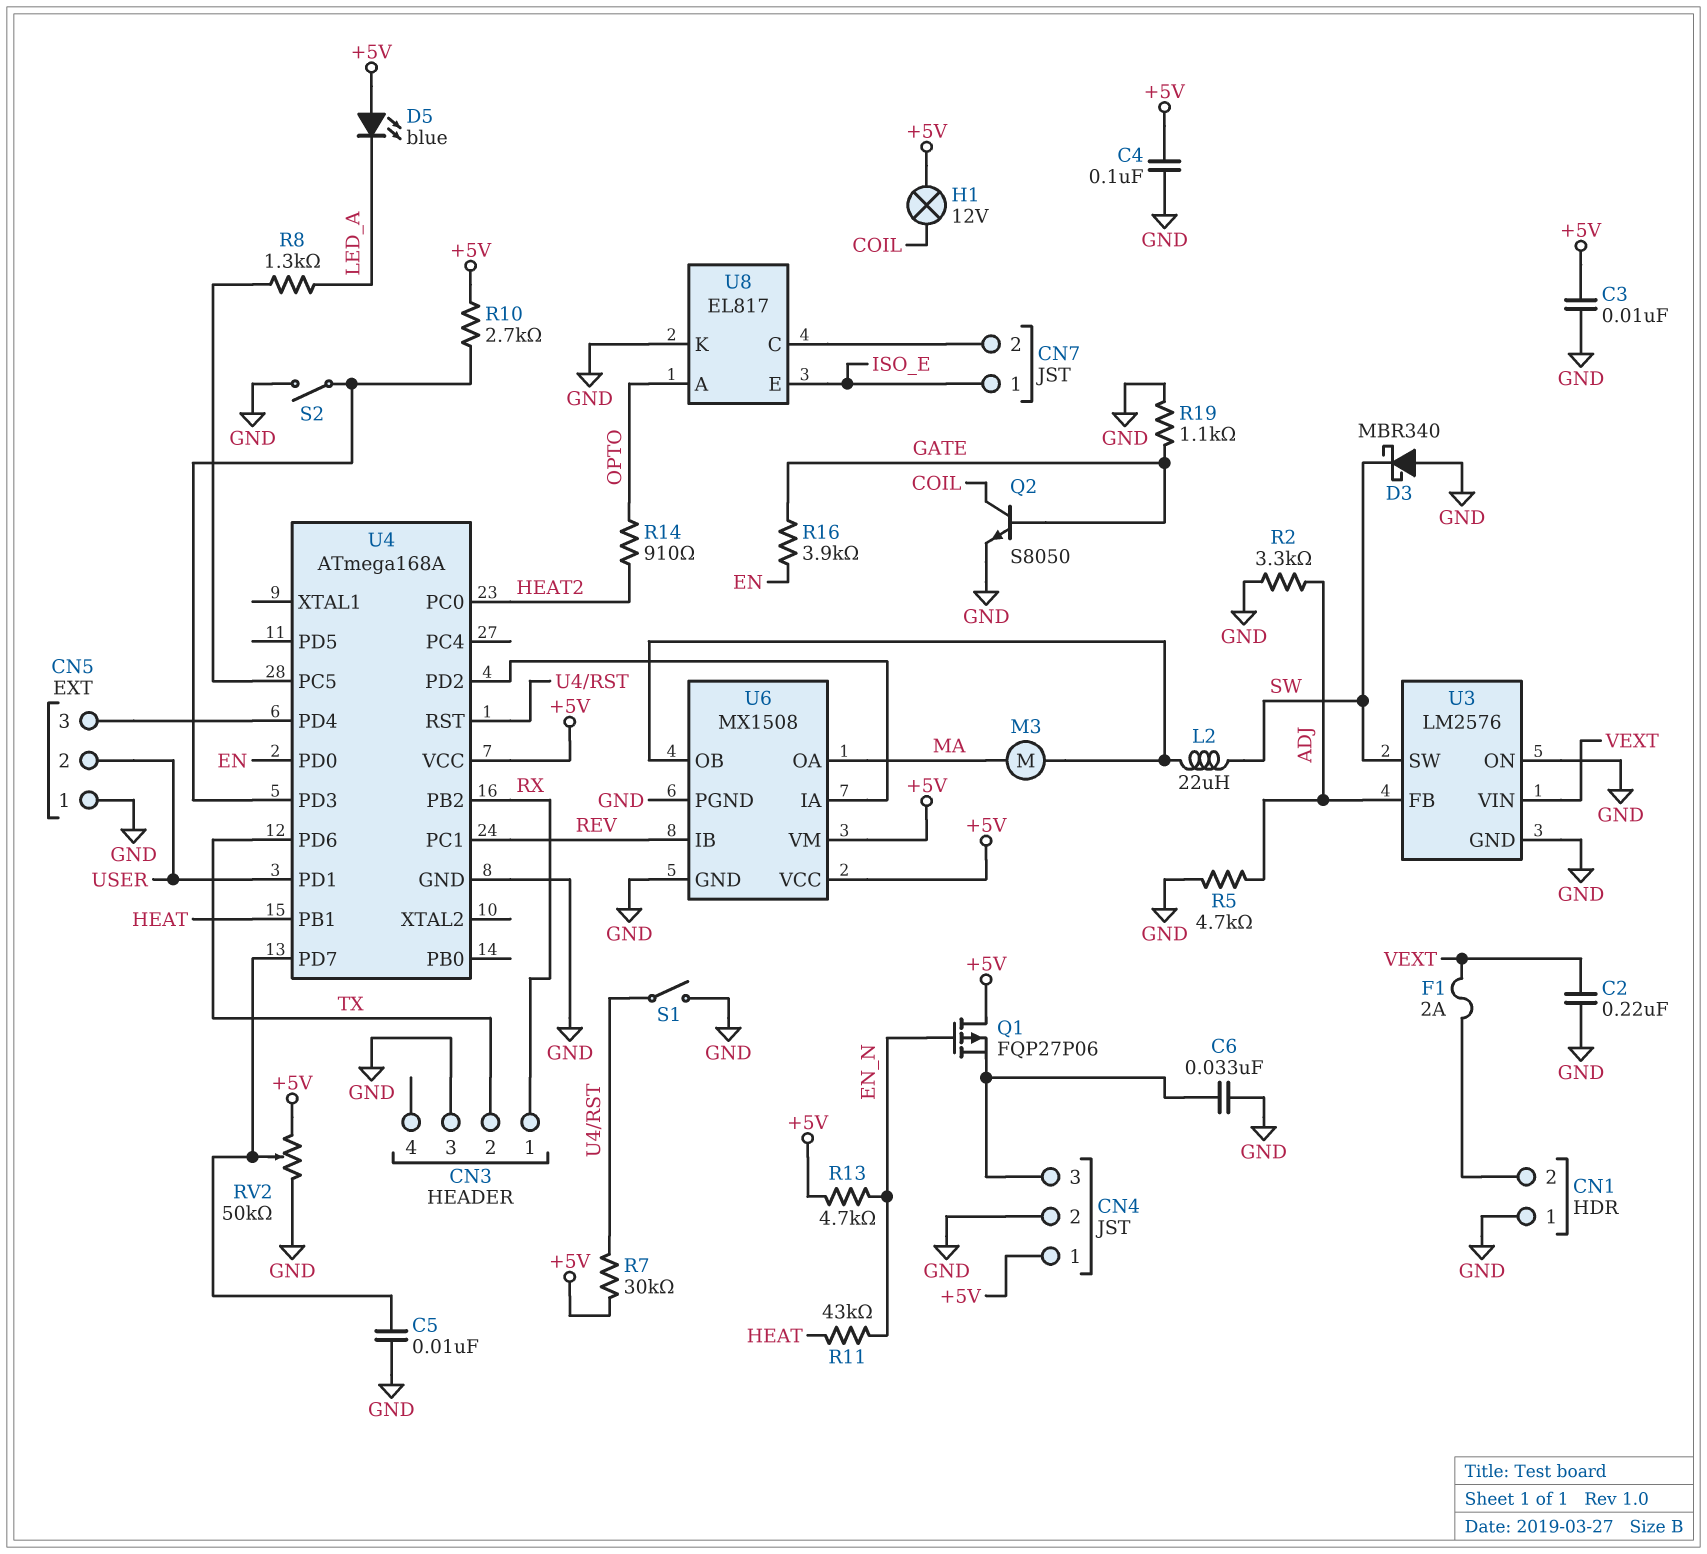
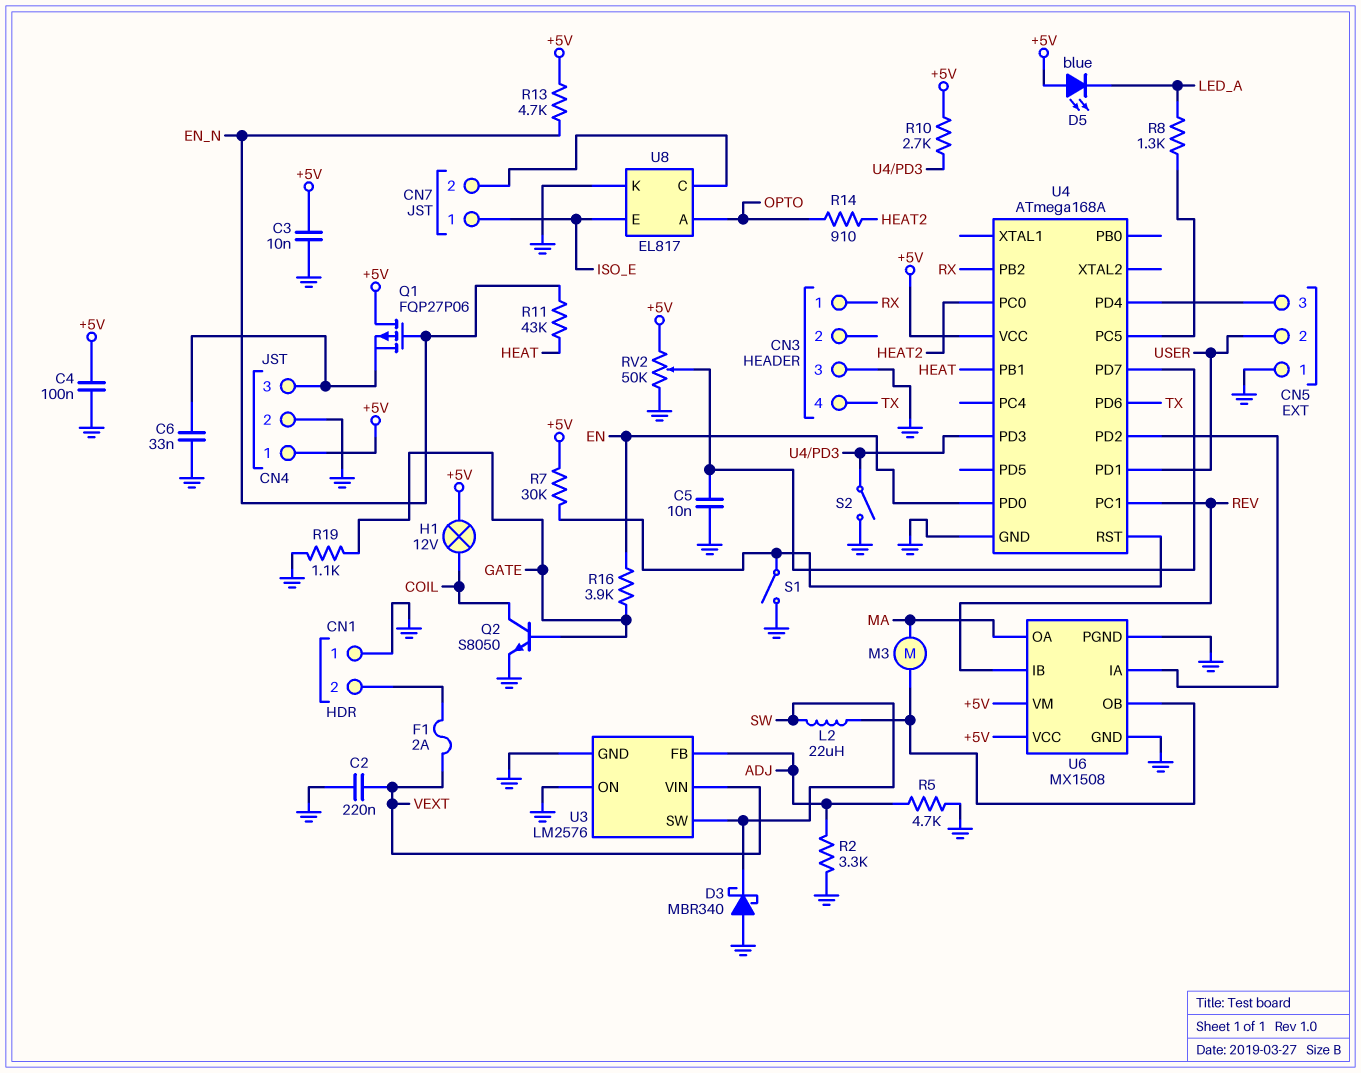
CN3 pin 2: TX -> none
CN3 pin 4: none -> TX

